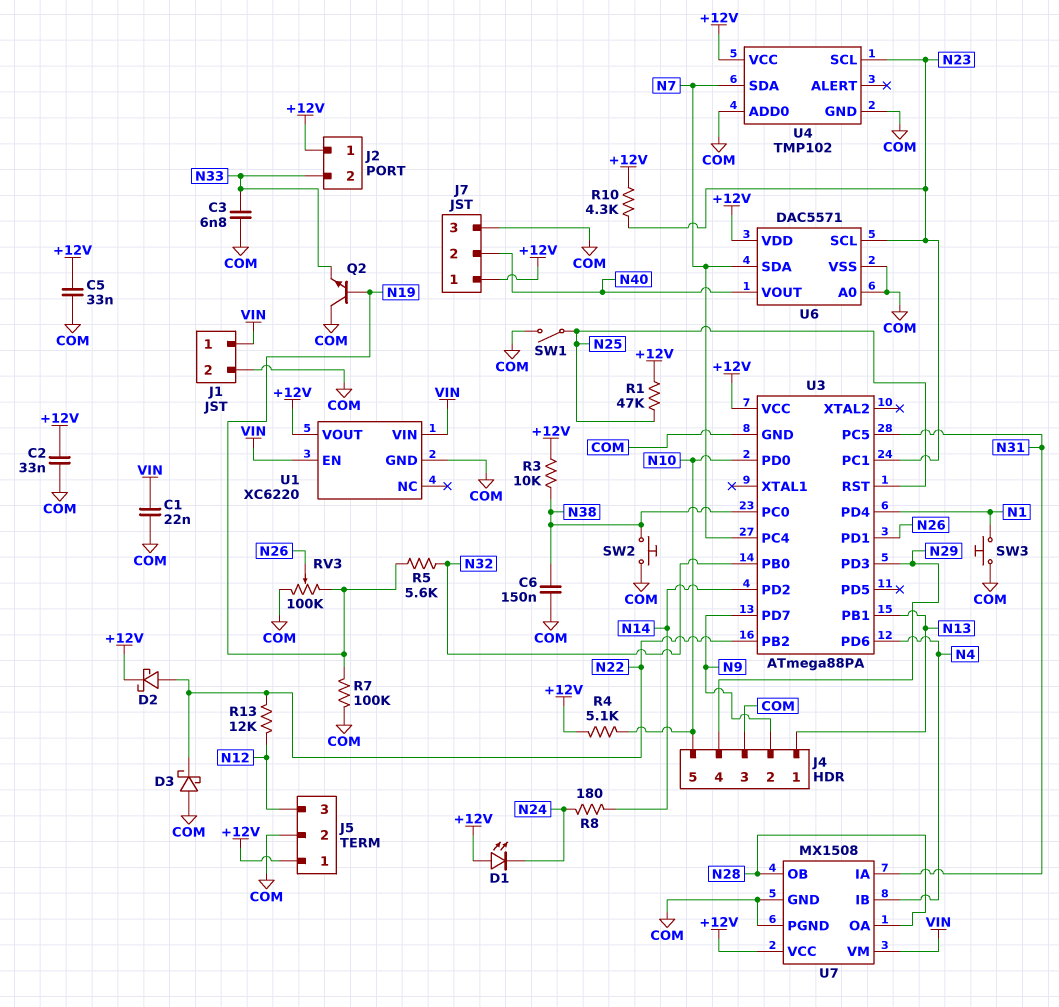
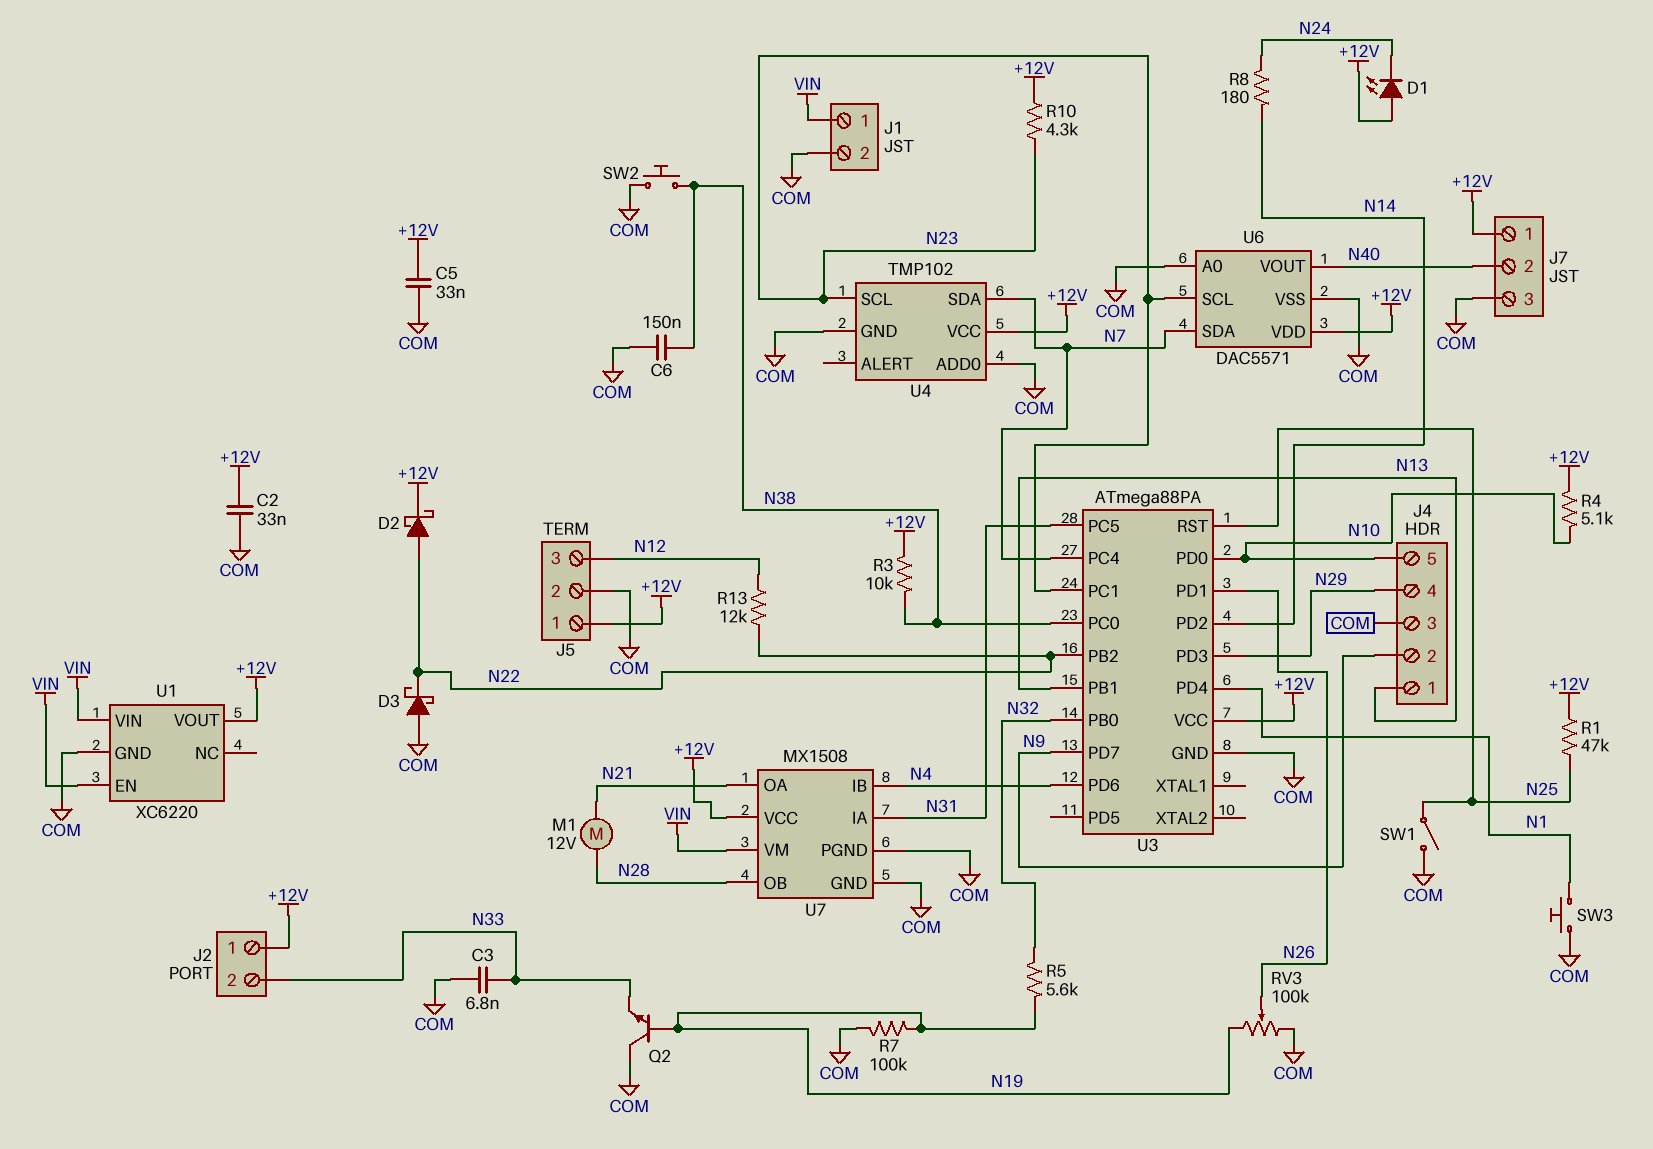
C1: 22nF (COM, VIN) -> none
M1: none -> motor 12V (N21, N28)
U7 pin OA: N28 -> N21

